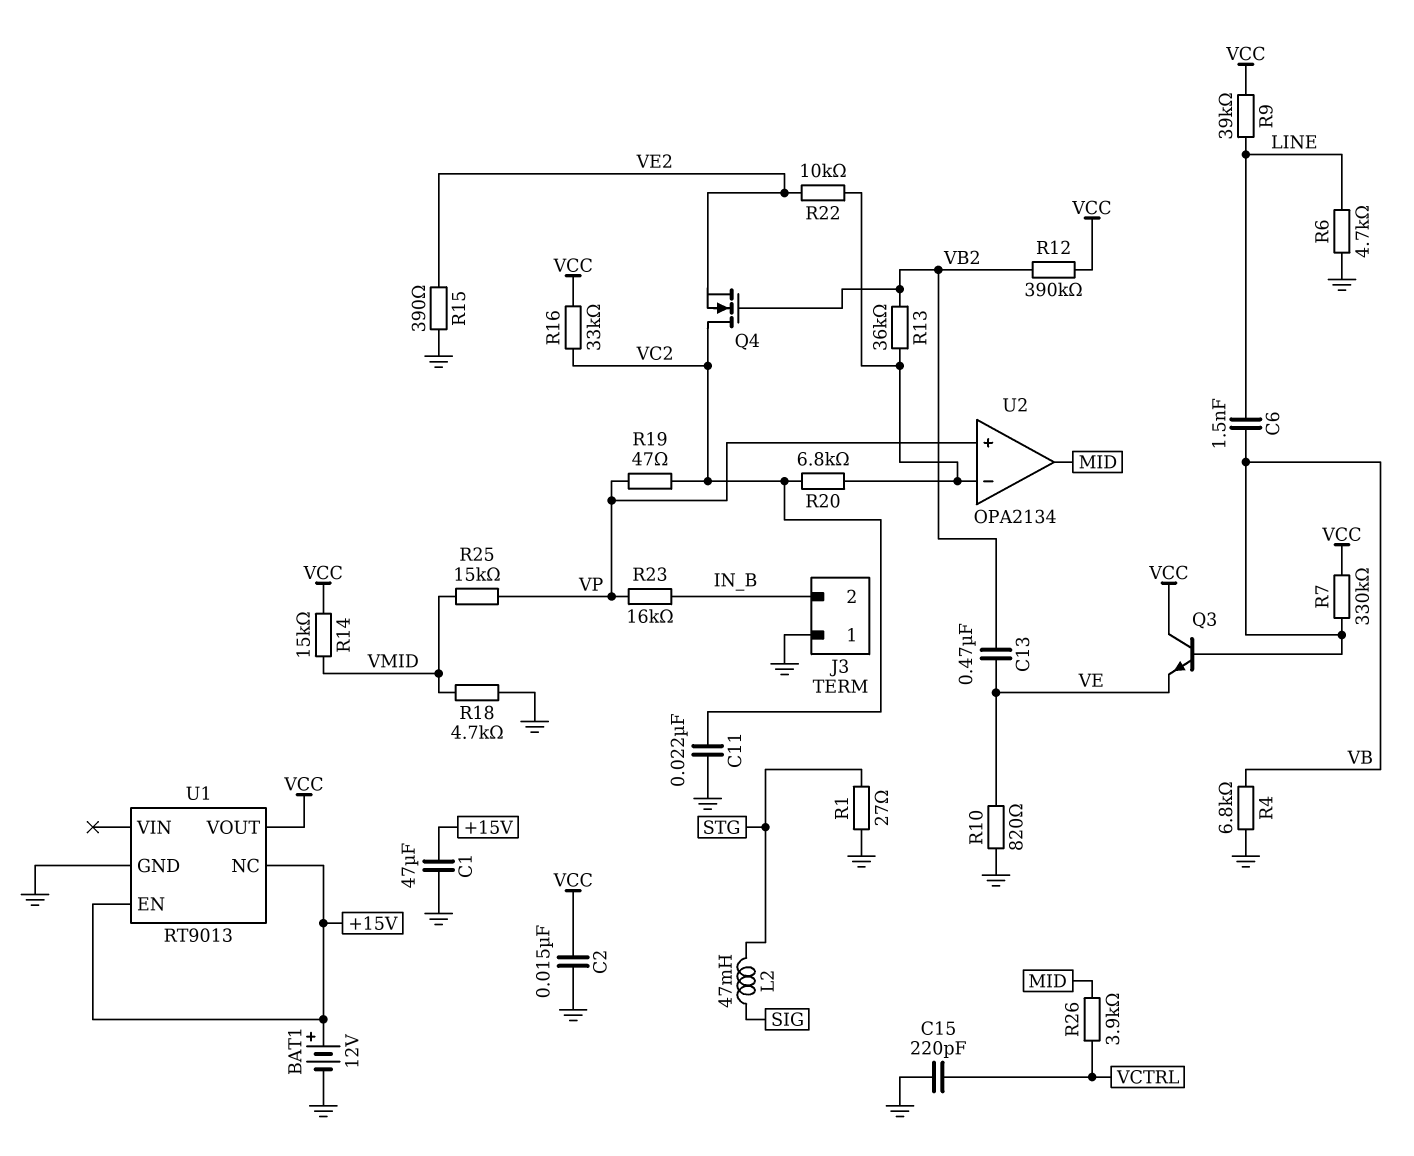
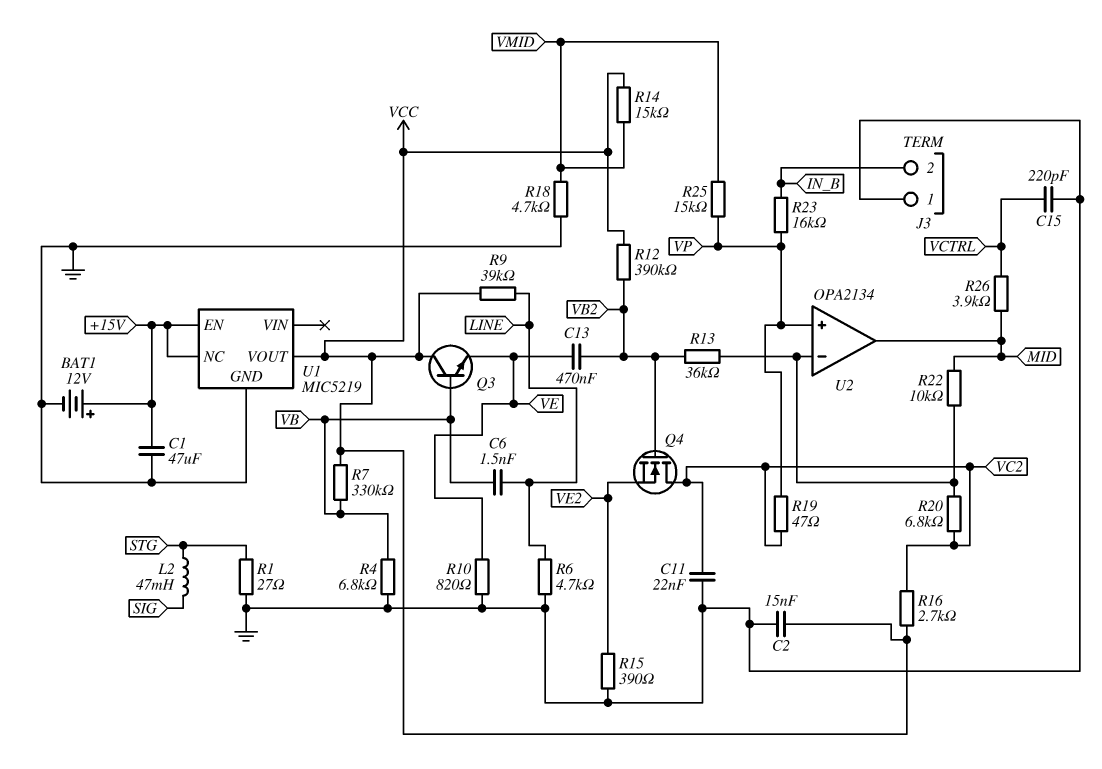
R16: 33k (VC2, VCC) -> 2.7k (VC2, VCC)
R22: 10k (U2/in-, VE2) -> 10k (MID, U2/in-)
U1: RT9013 -> MIC5219

